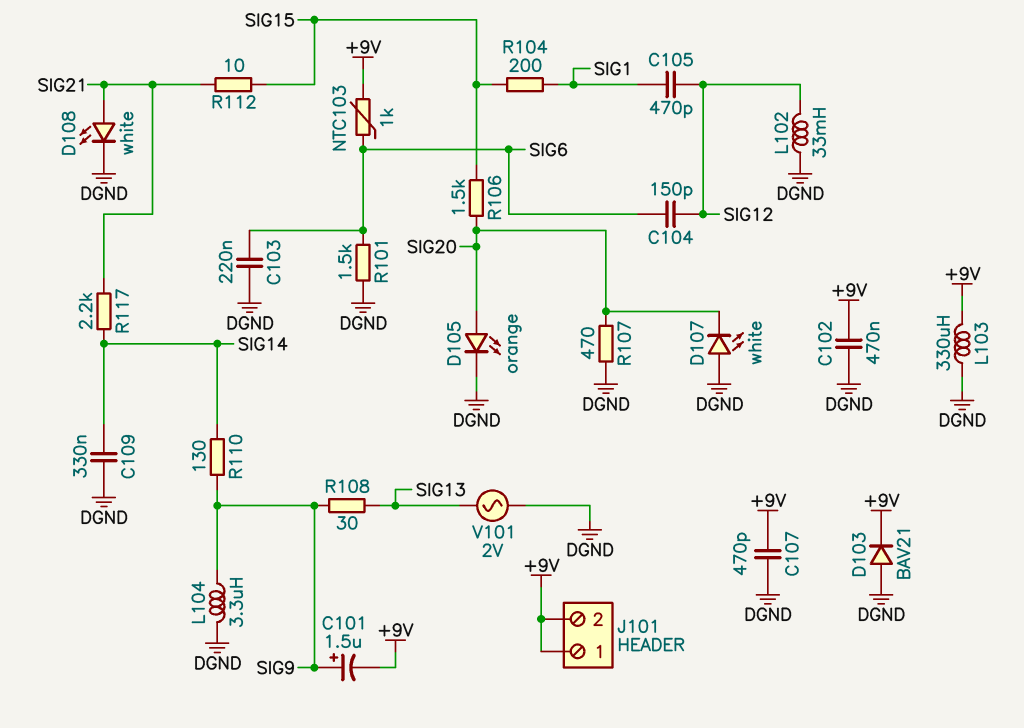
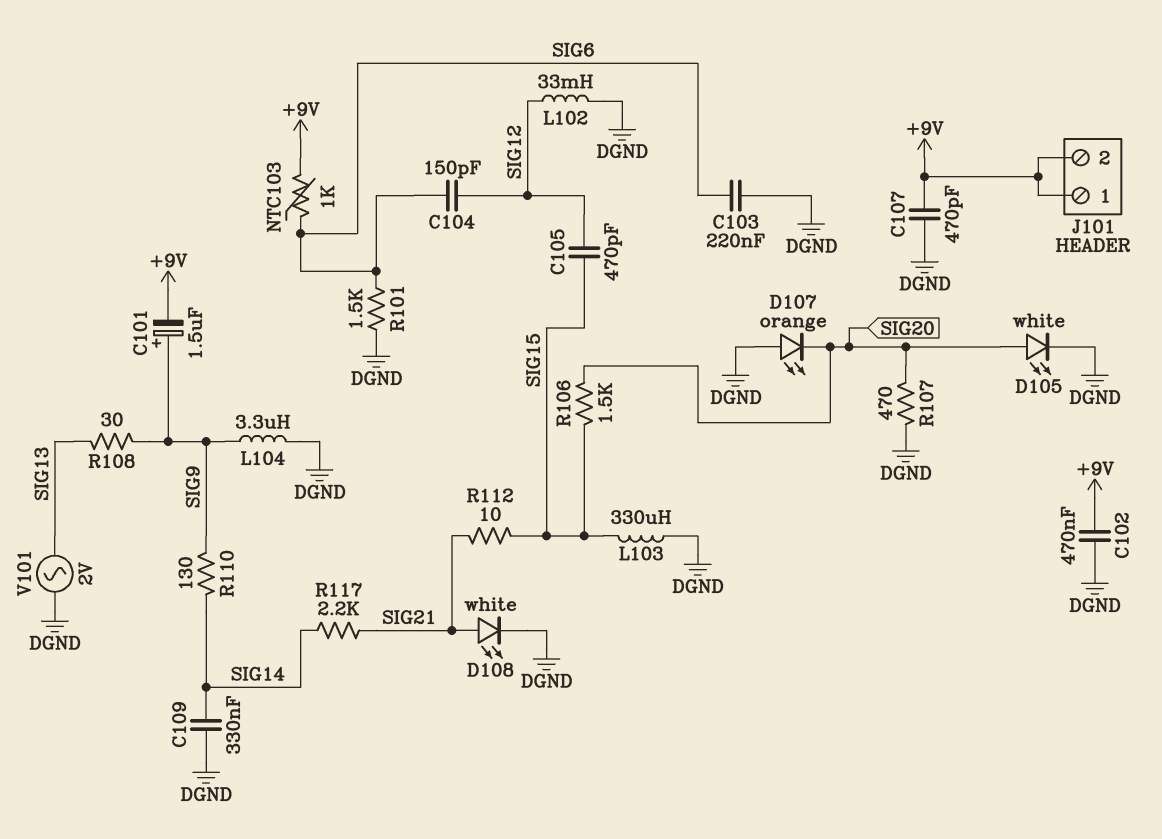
C105: 470pF (SIG1, SIG12) -> 470pF (SIG12, SIG15)
D103: diode BAV21 (A DGND, K +9V) -> none
D105: LED orange (A SIG20, K DGND) -> LED white (A SIG20, K DGND)
D107: LED white (A DGND, K SIG20) -> LED orange (A DGND, K SIG20)
L103: 330uH (+9V, DGND) -> 330uH (DGND, SIG15)
R104: 200 (SIG1, SIG15) -> none

